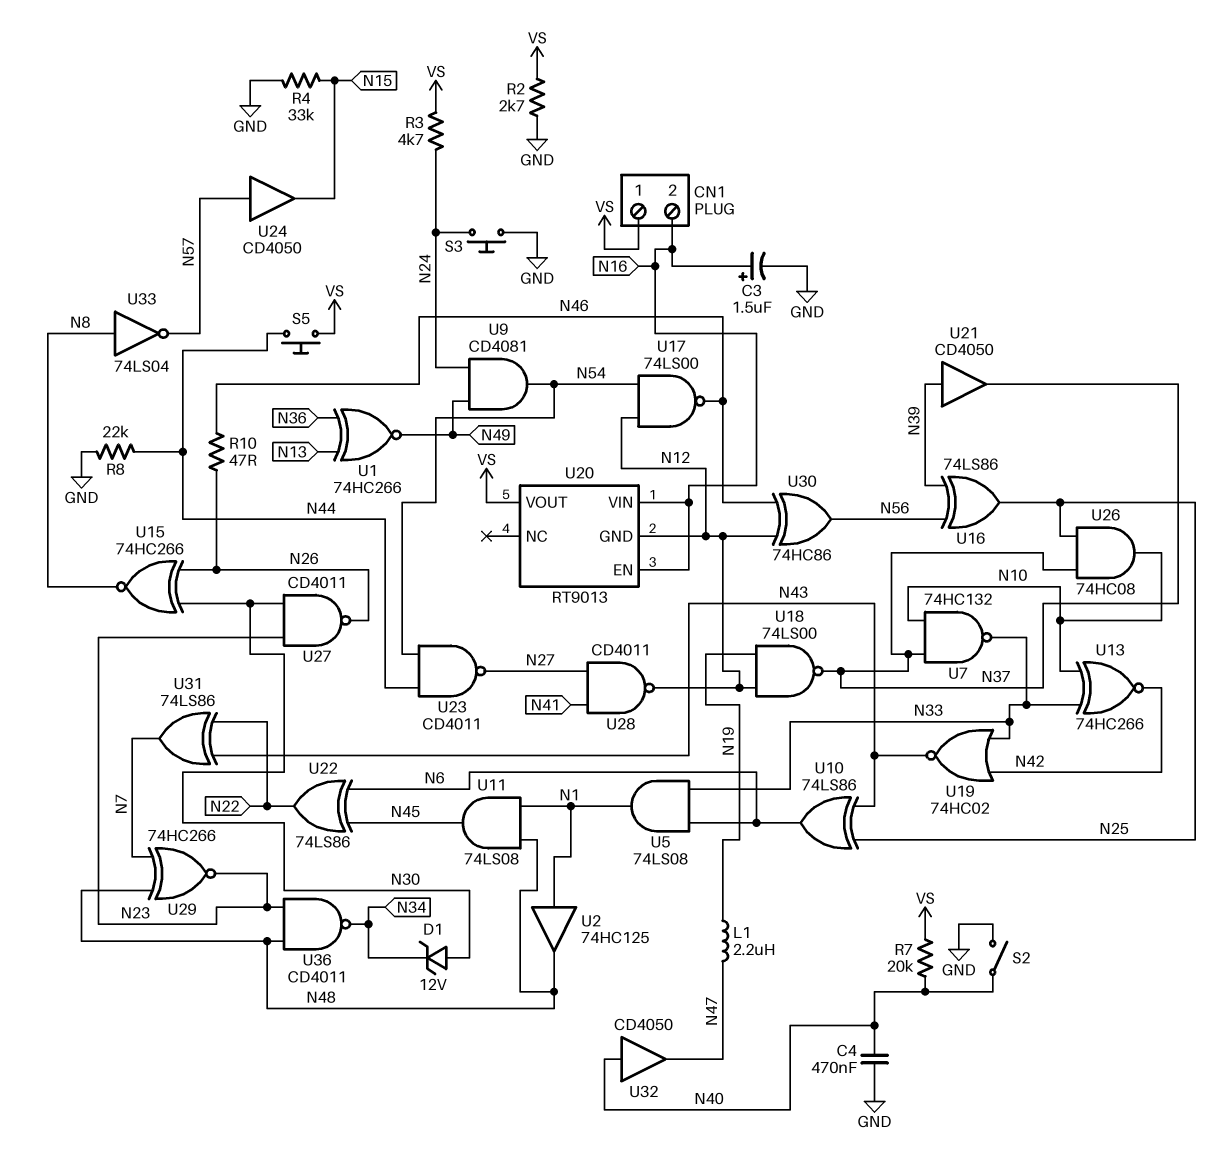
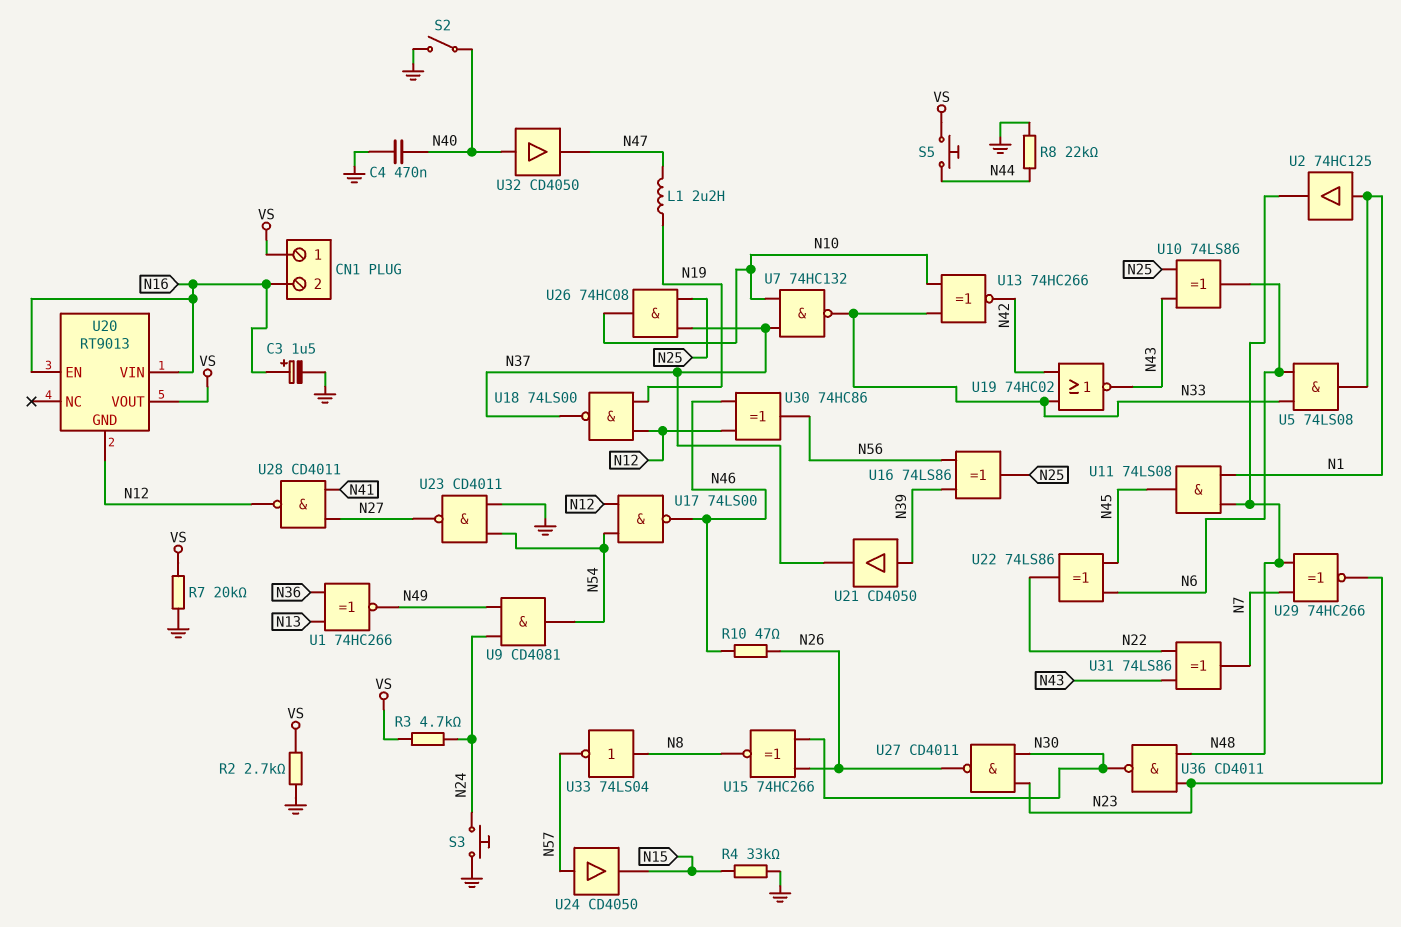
D1: zener 12V (A N30, K N34) -> none
R7: 20k (N40, VS) -> 20k (GND, VS)
U23: NAND CD4011 (in N44, in N54, out N27) -> NAND CD4011 (in GND, in N54, out N27)
U36: NAND CD4011 (in N23, in N48, out N34) -> NAND CD4011 (in N23, in N48, out N30)

